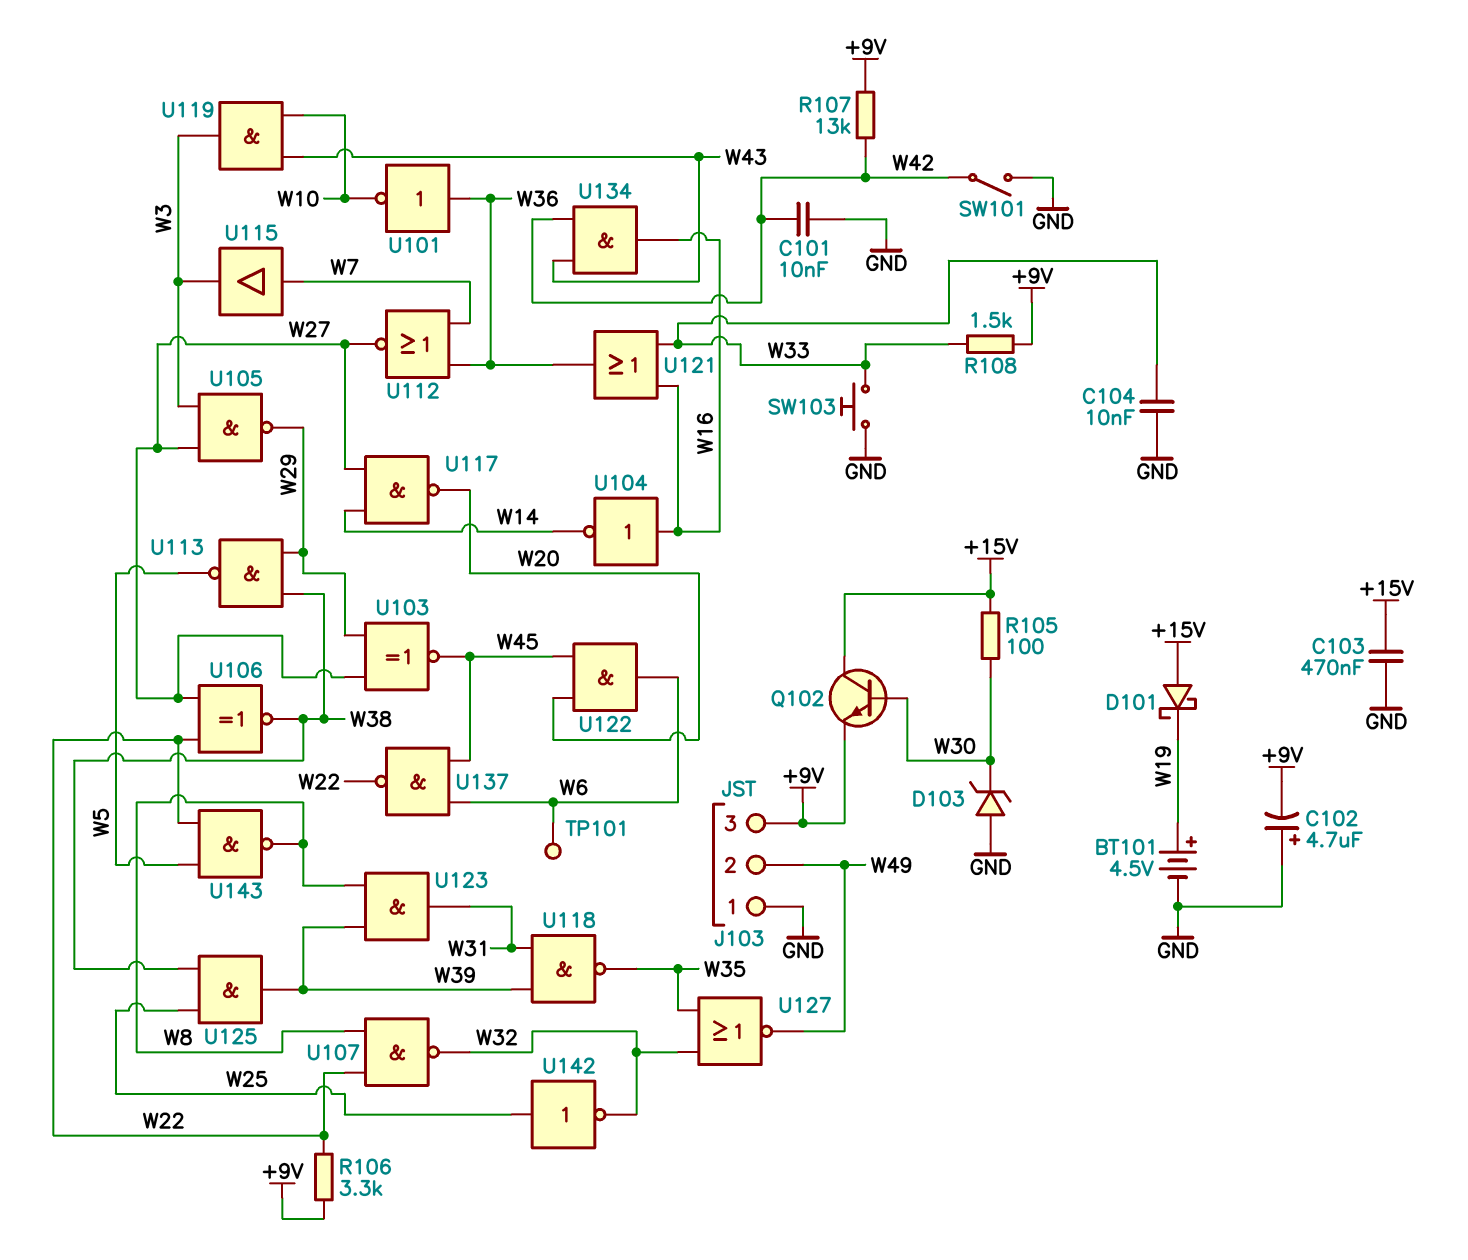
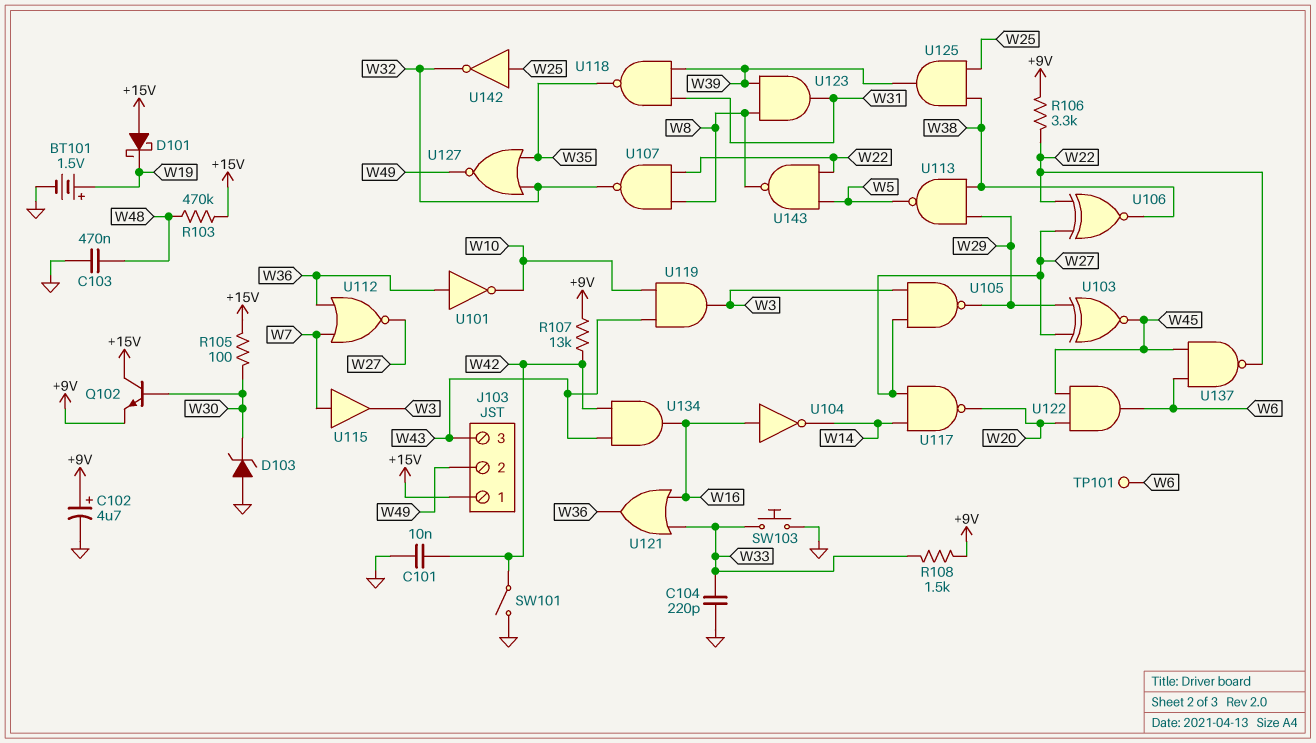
BT101: 4.5V (plus W19, minus GND) -> 1.5V (plus W19, minus GND)
C102: 4.7uF (plus GND, minus +9V) -> 4.7uF (plus +9V, minus GND)
C103: 470nF (+15V, GND) -> 470nF (GND, W48)
C104: 10nF (GND, W33) -> 220pF (GND, W33)
J103 pin 1: GND -> +15V
J103 pin 3: +9V -> W43
R103: none -> 470k (+15V, W48)

